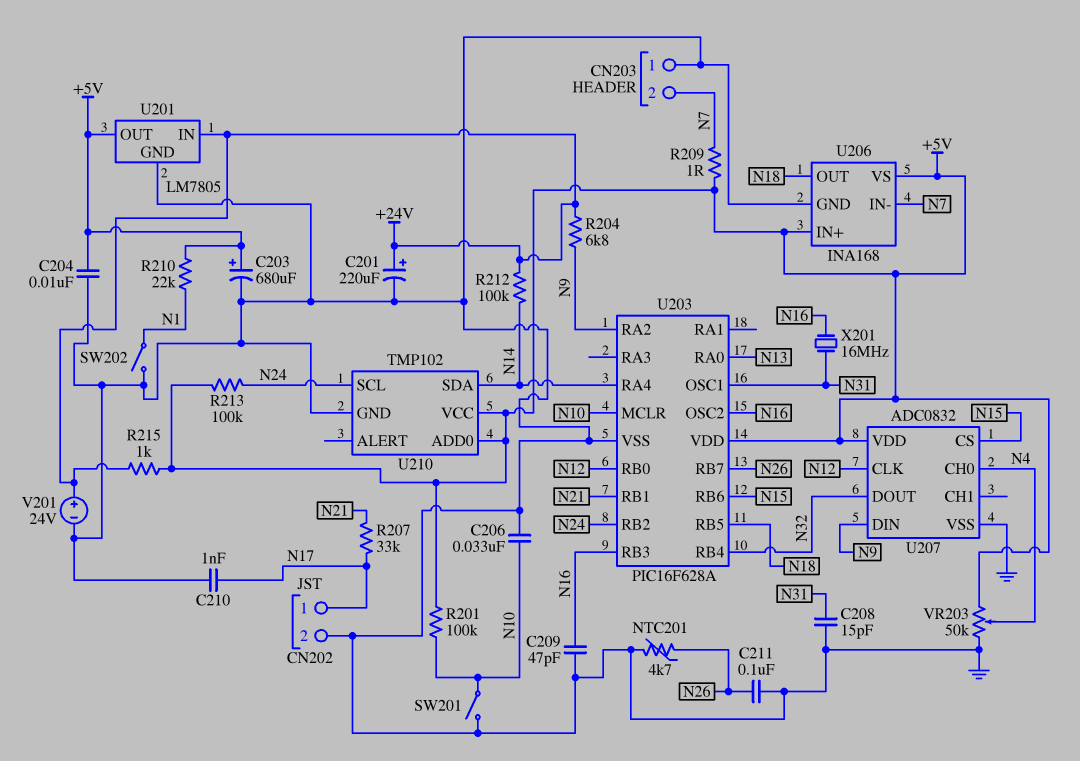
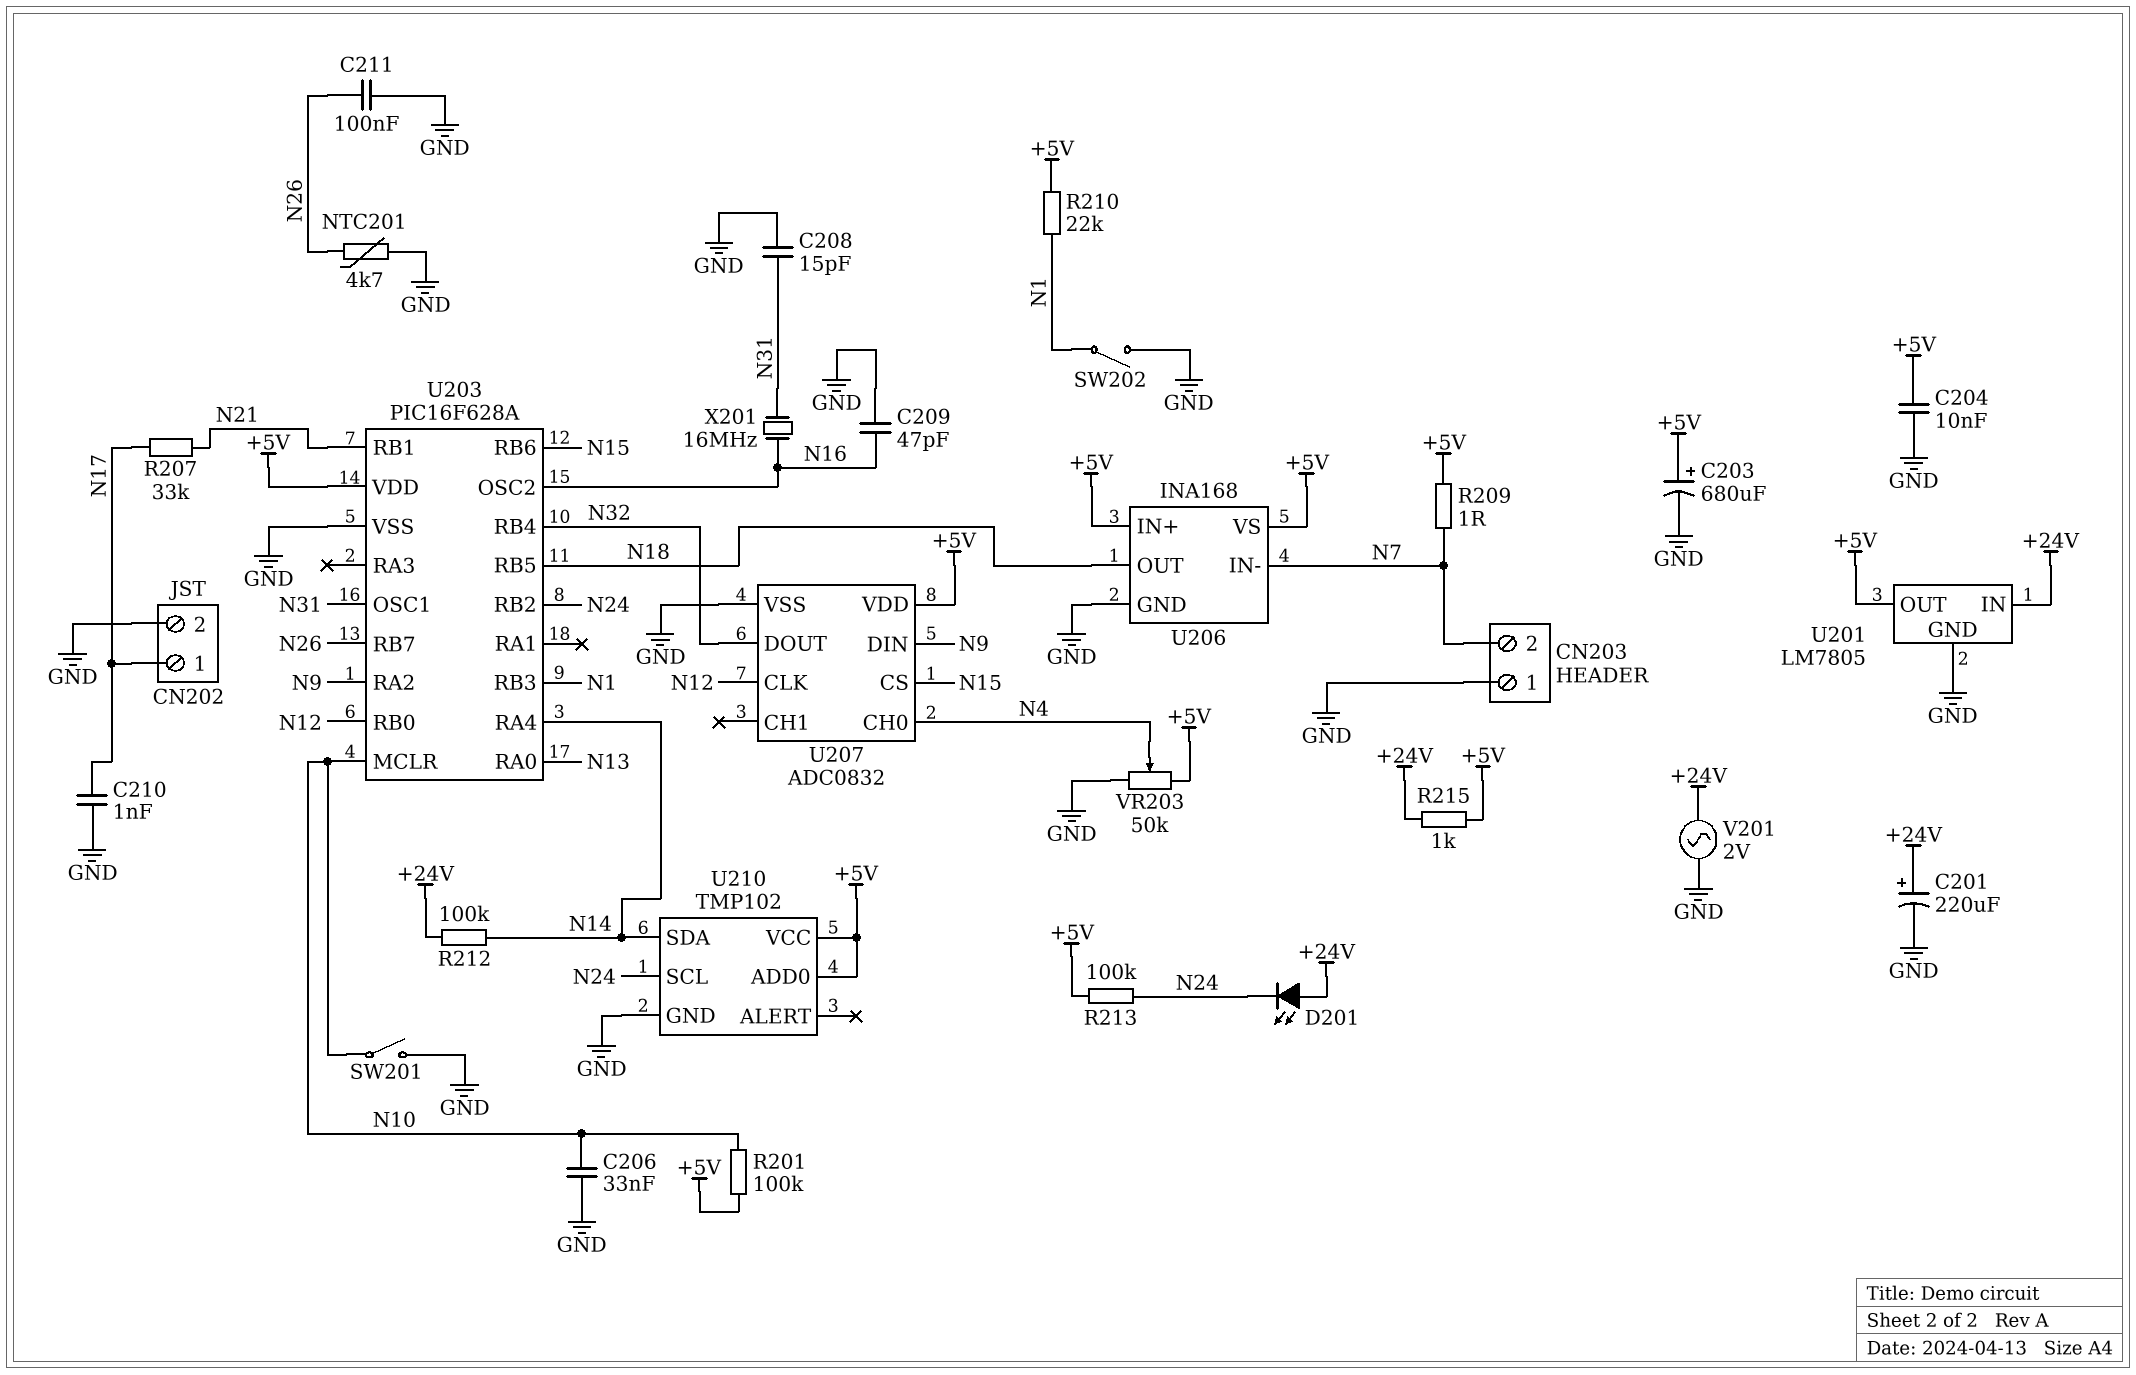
D201: none -> LED (A +24V, K N24)
R204: 6.8k (+24V, N9) -> none
U203 pin RB3: N16 -> N1
V201: 24V (plus +24V, minus GND) -> AC 2V (+24V, GND)

